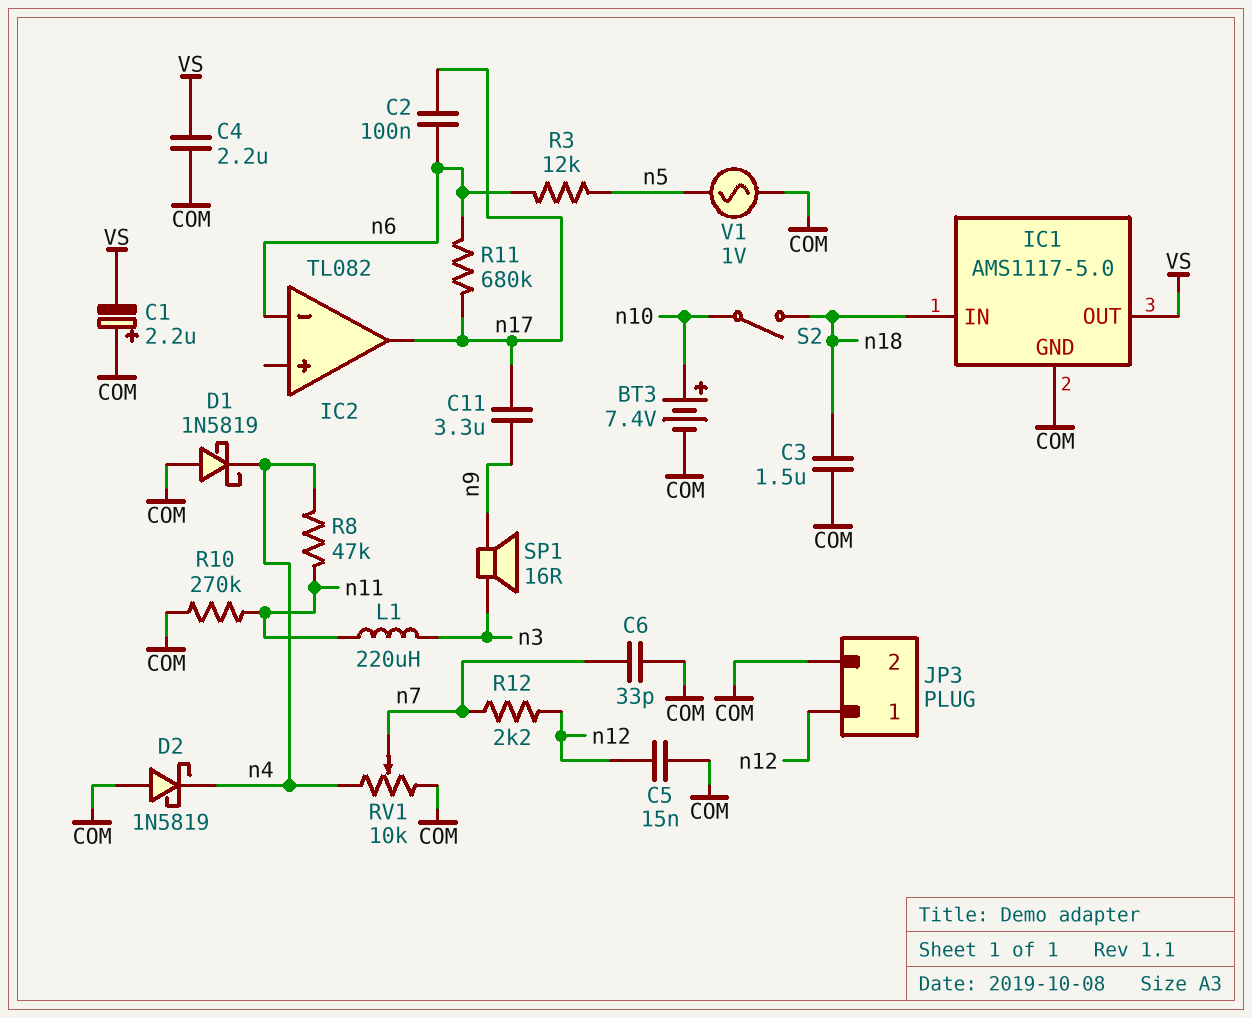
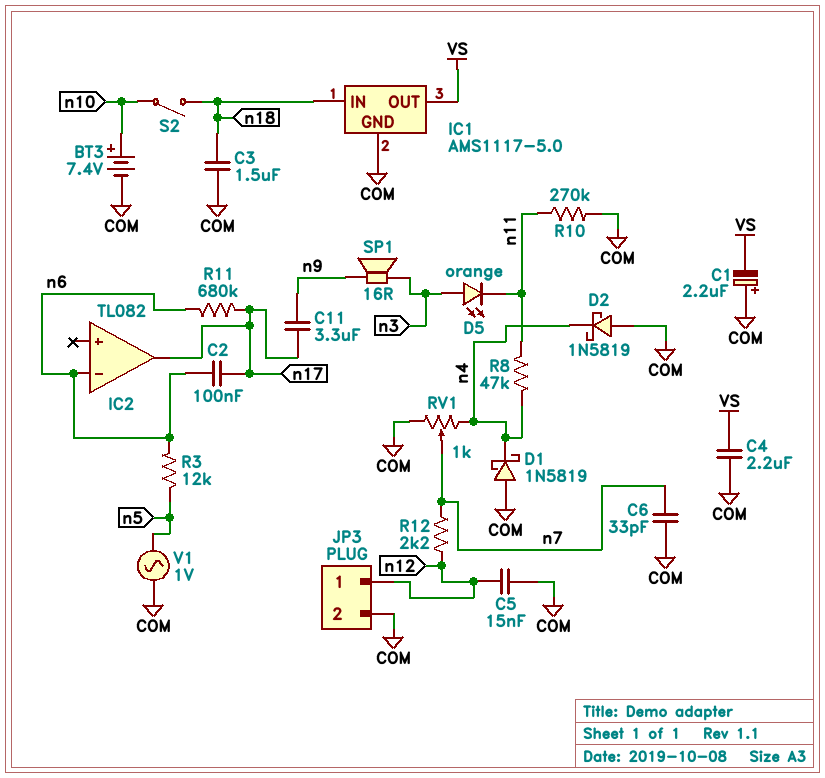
D5: none -> LED orange (A n3, K n11)
L1: 220uH (n3, n11) -> none
RV1: 10k (COM, n4, wiper n7) -> 1k (COM, n4, wiper n7)

